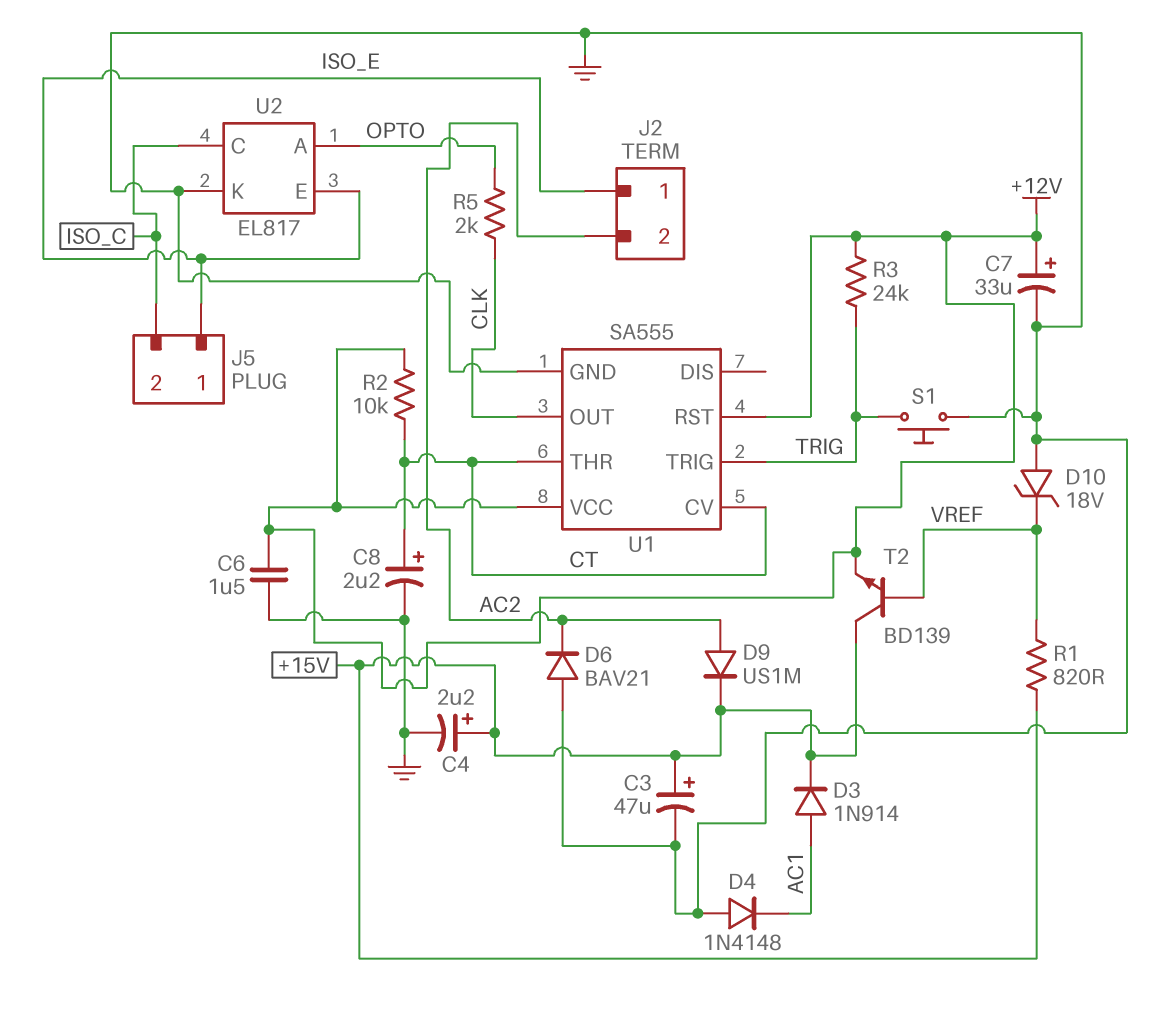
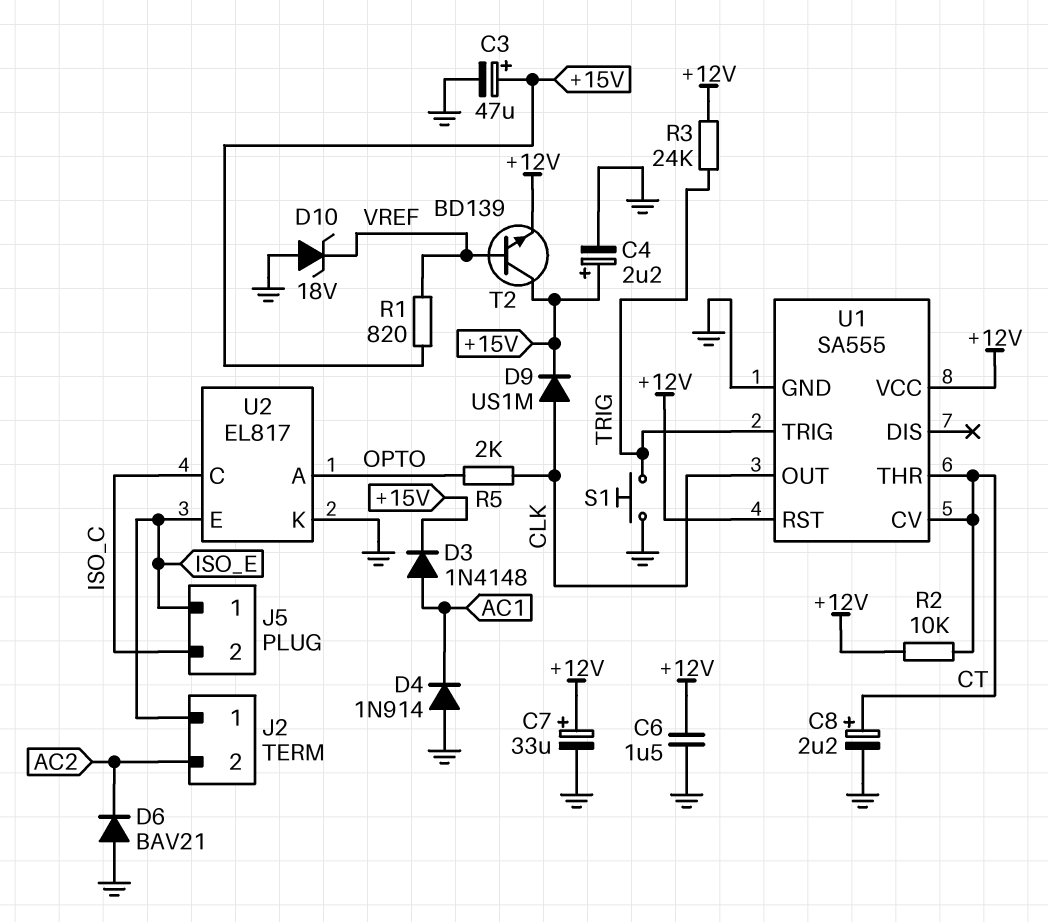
D3: diode 1N914 (A AC1, K +15V) -> diode 1N4148 (A AC1, K +15V)
D4: diode 1N4148 (A GND, K AC1) -> diode 1N914 (A GND, K AC1)
D9: diode US1M (A AC2, K +15V) -> diode US1M (A CLK, K +15V)

